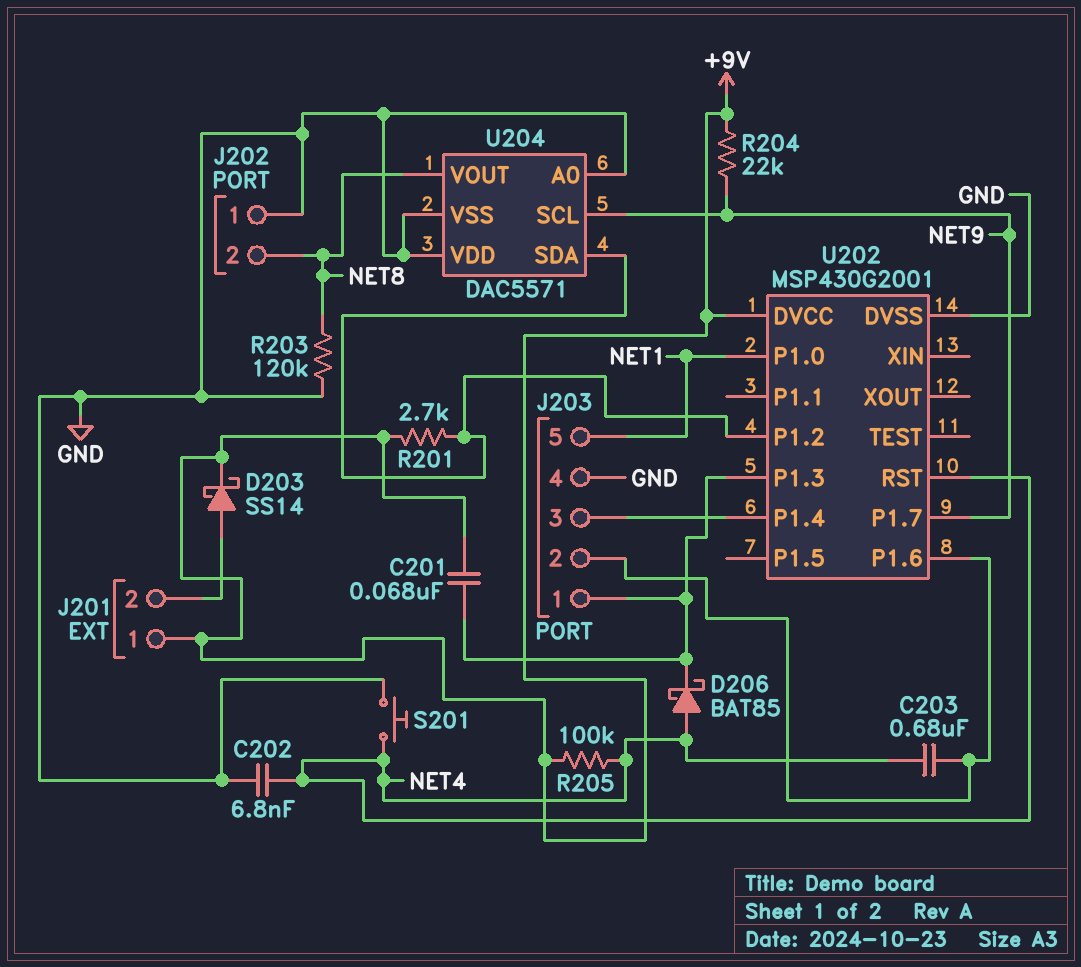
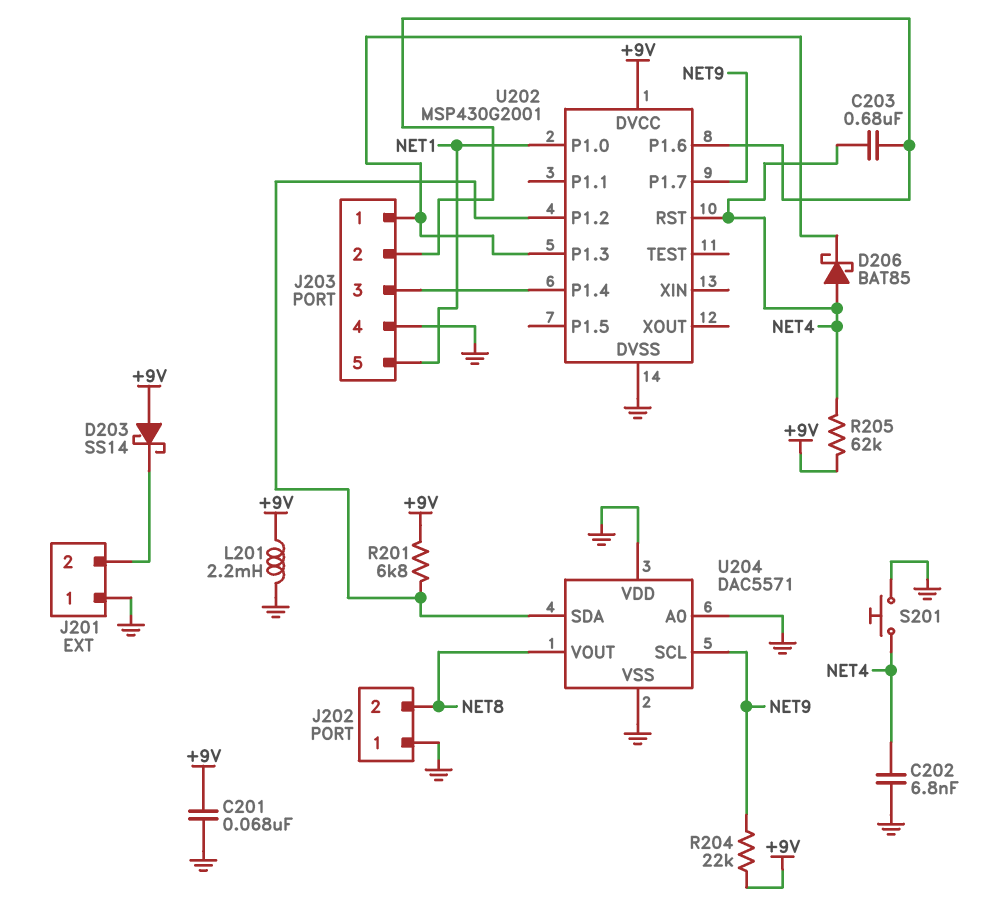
C201: 68nF (+9V, J203/1) -> 68nF (+9V, GND)
D203: schottky SS14 (A J201/2, K +9V) -> schottky SS14 (A +9V, K J201/2)
J201 pin 1: +9V -> GND
L201: none -> 2.2mH (+9V, GND)
R201: 2.7k (+9V, U202/P1.2) -> 6.8k (+9V, U202/P1.2)
R203: 120k (GND, NET8) -> none
R205: 100k (+9V, NET4) -> 62k (+9V, NET4)

